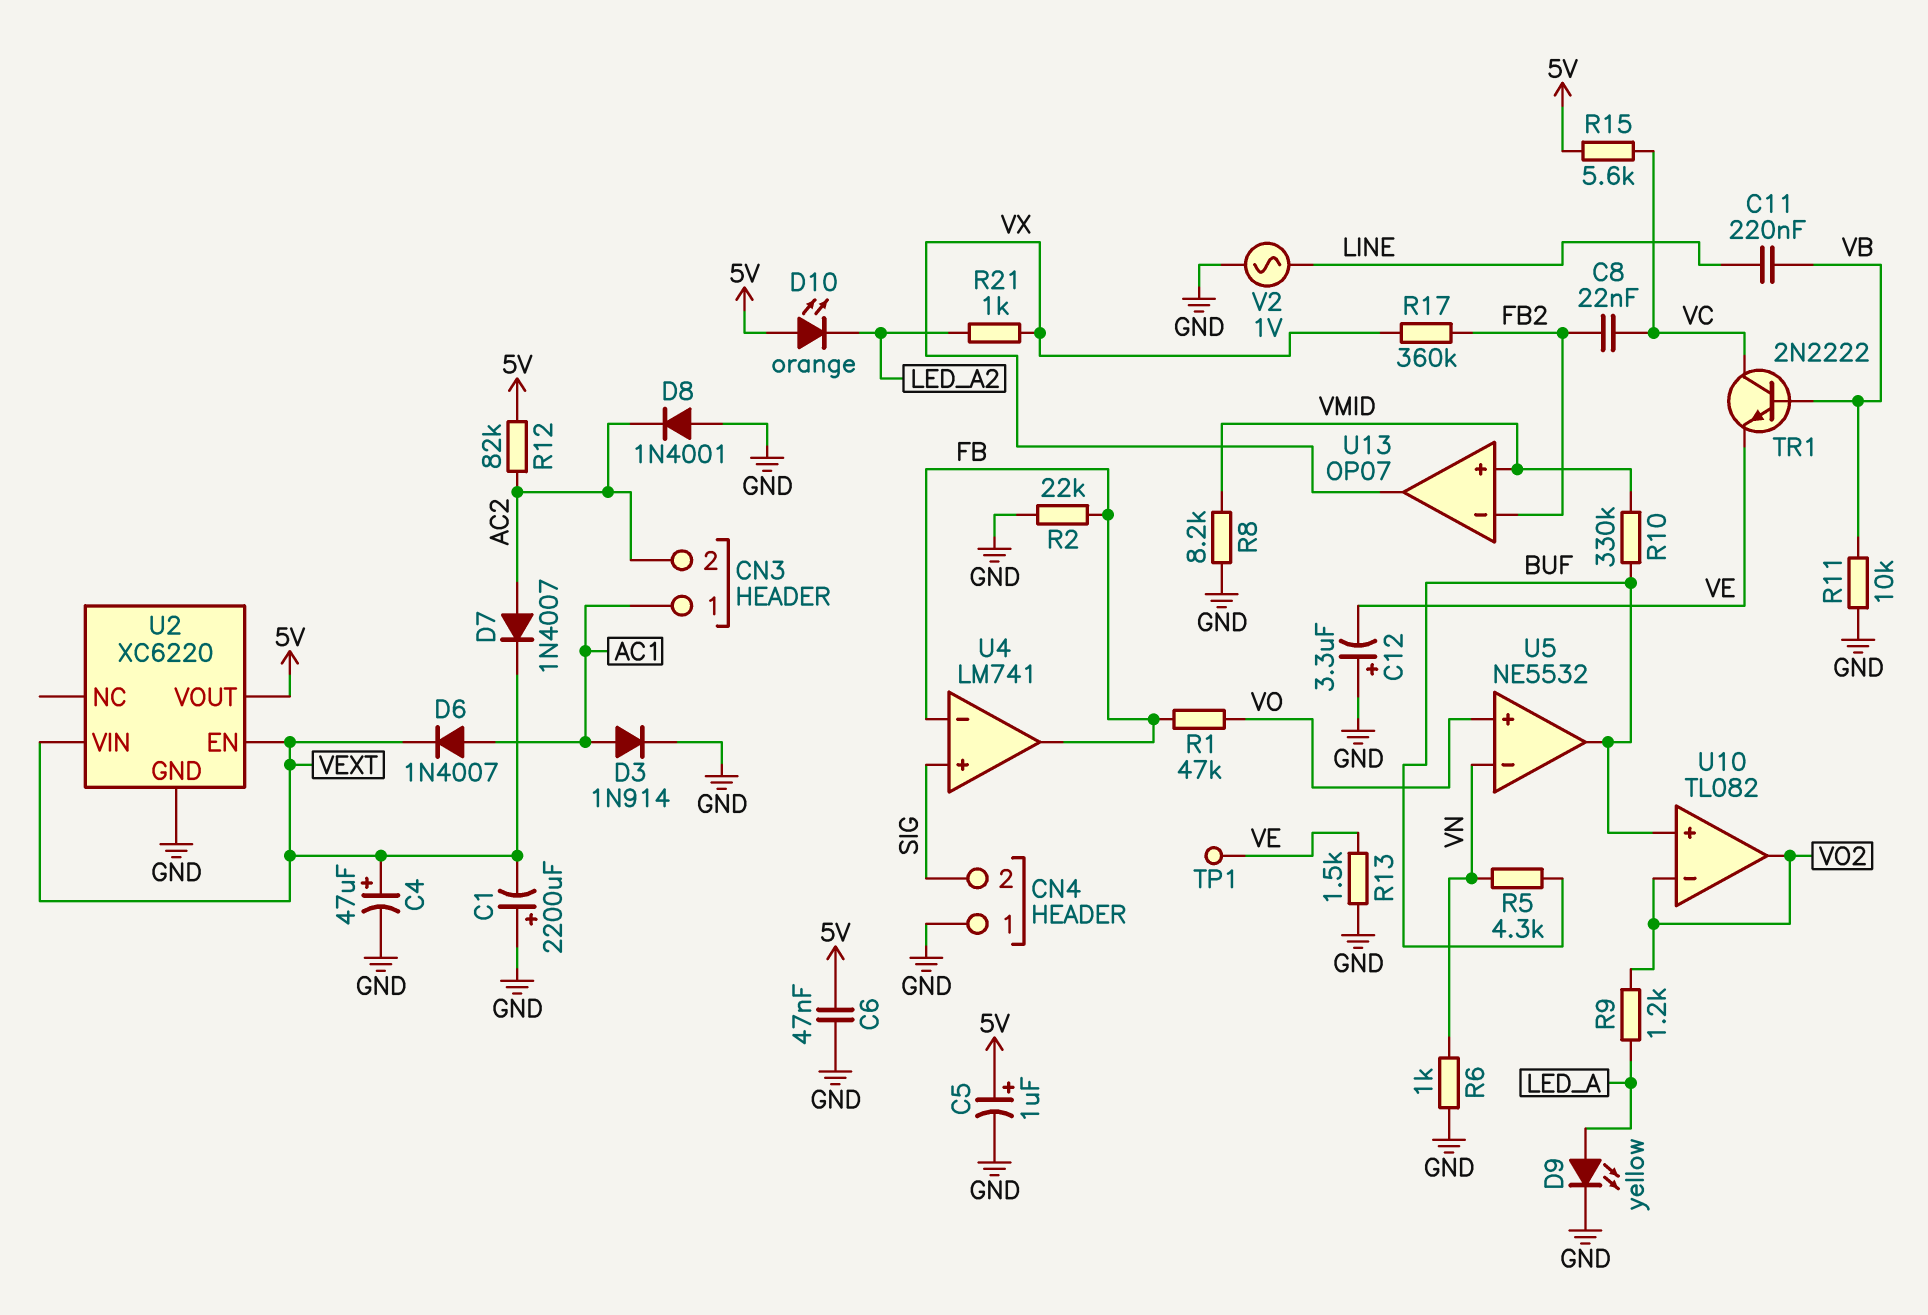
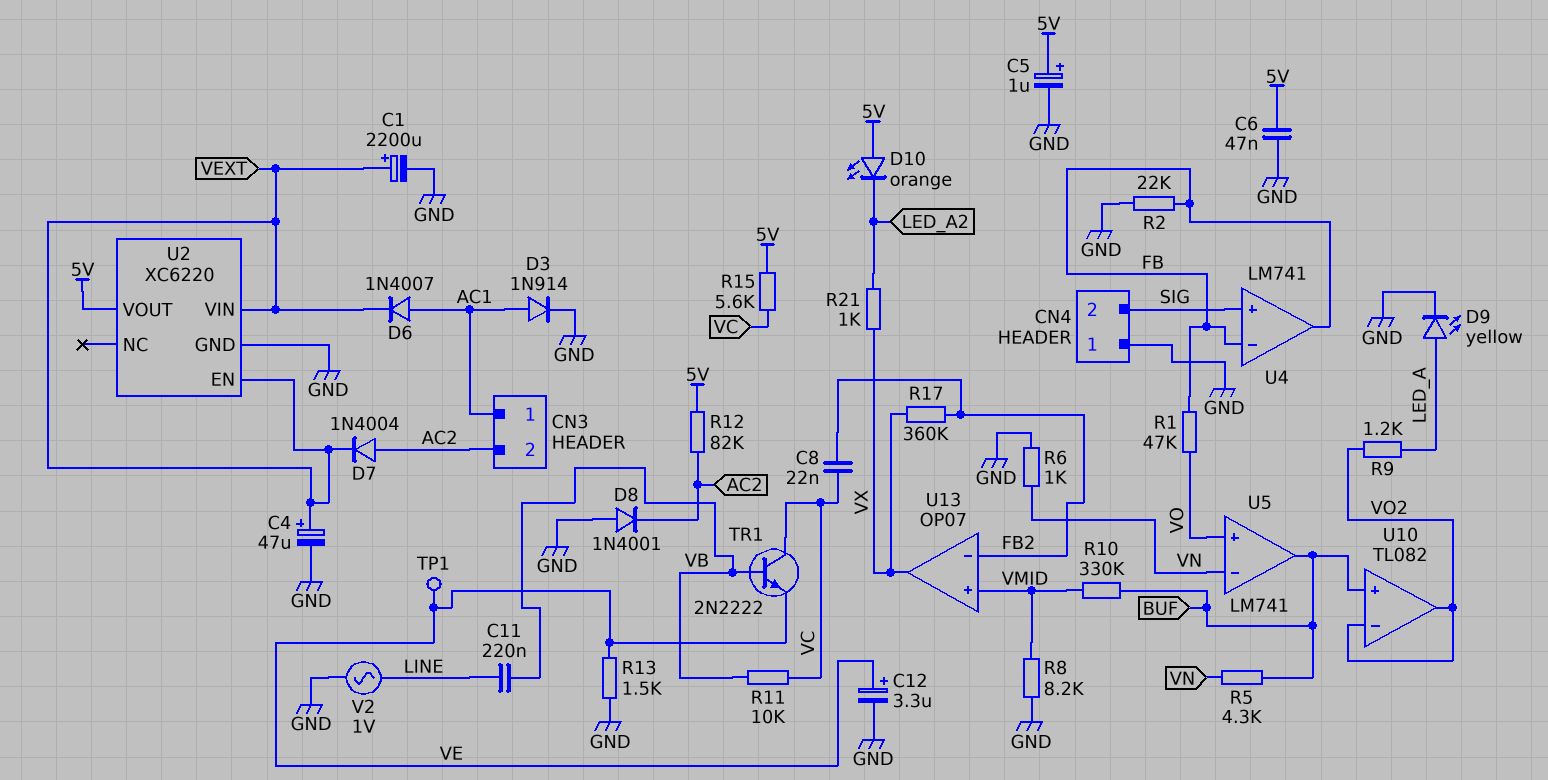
C1: 2200uF (plus GND, minus VEXT) -> 2200uF (plus VEXT, minus GND)
C12: 3.3uF (plus GND, minus VE) -> 3.3uF (plus VE, minus GND)
D7: diode 1N4007 (A AC2, K VEXT) -> diode 1N4004 (A AC2, K VEXT)
R11: 10k (GND, VB) -> 10k (VB, VC)
U5: NE5532 -> LM741

